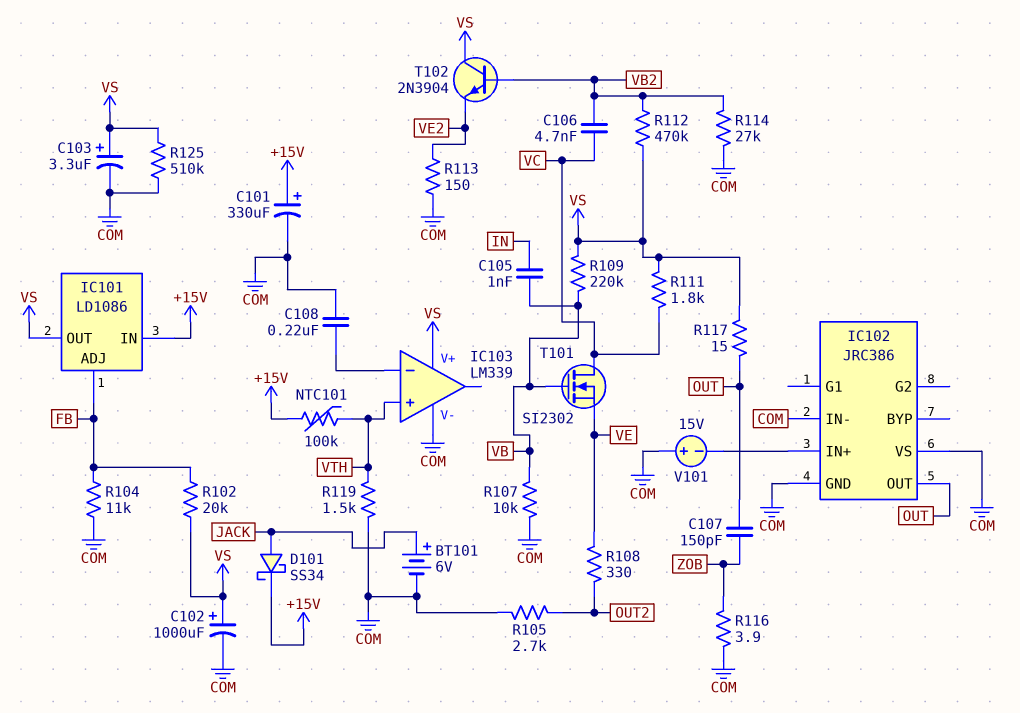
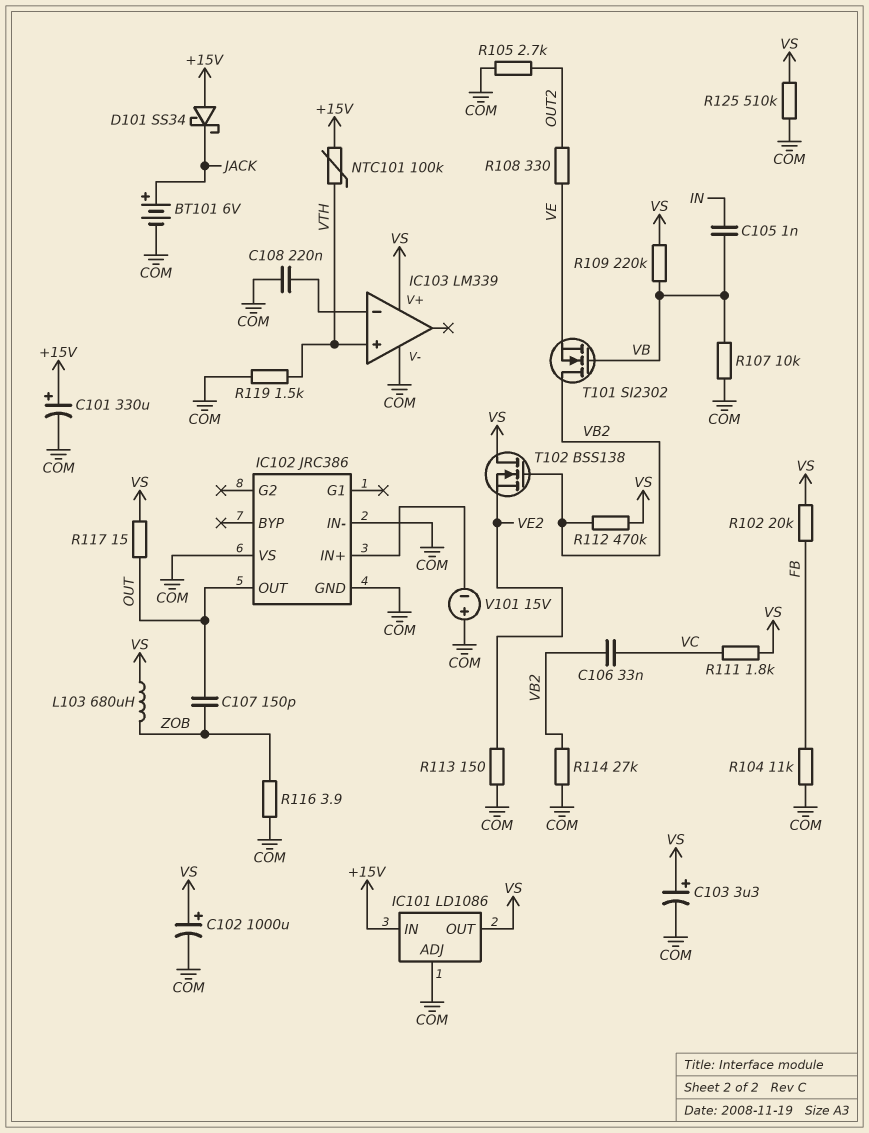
C106: 4.7nF (VB2, VC) -> 33nF (VB2, VC)
D101: schottky SS34 (A JACK, K +15V) -> schottky SS34 (A +15V, K JACK)
IC101 pin ADJ: FB -> COM
L103: none -> 680uH (VS, ZOB)
T101: NMOS SI2302 (G VB, D VC, S VE) -> NMOS SI2302 (G VB, D VB2, S VE)
T102: NPN 2N3904 (B VB2, C VS, E VE2) -> NMOS BSS138 (G VB2, D VS, S VE2)

